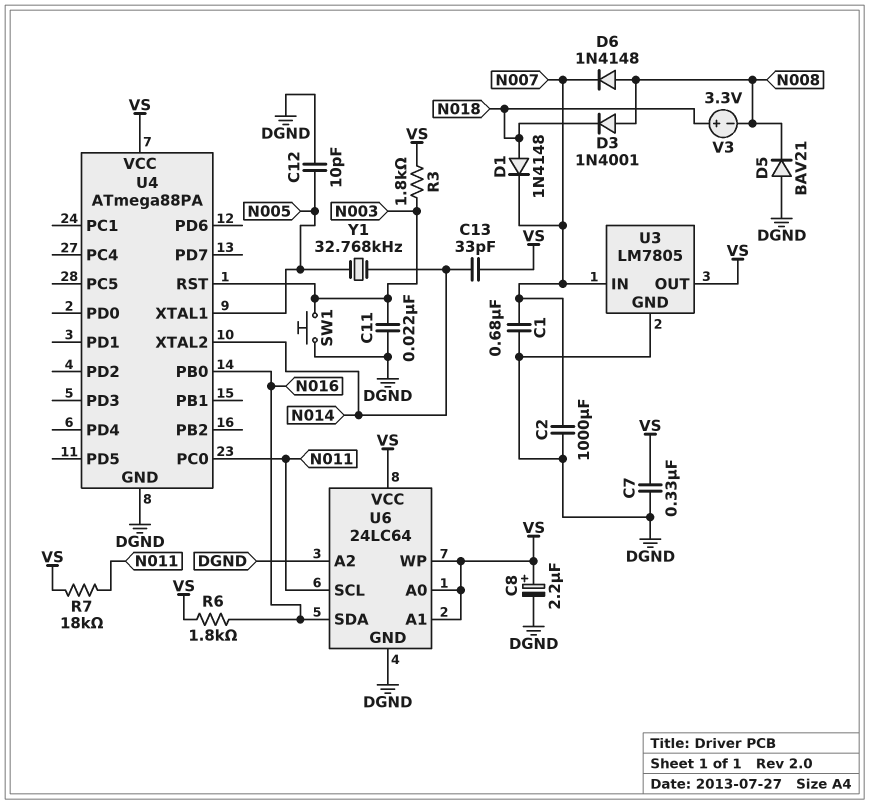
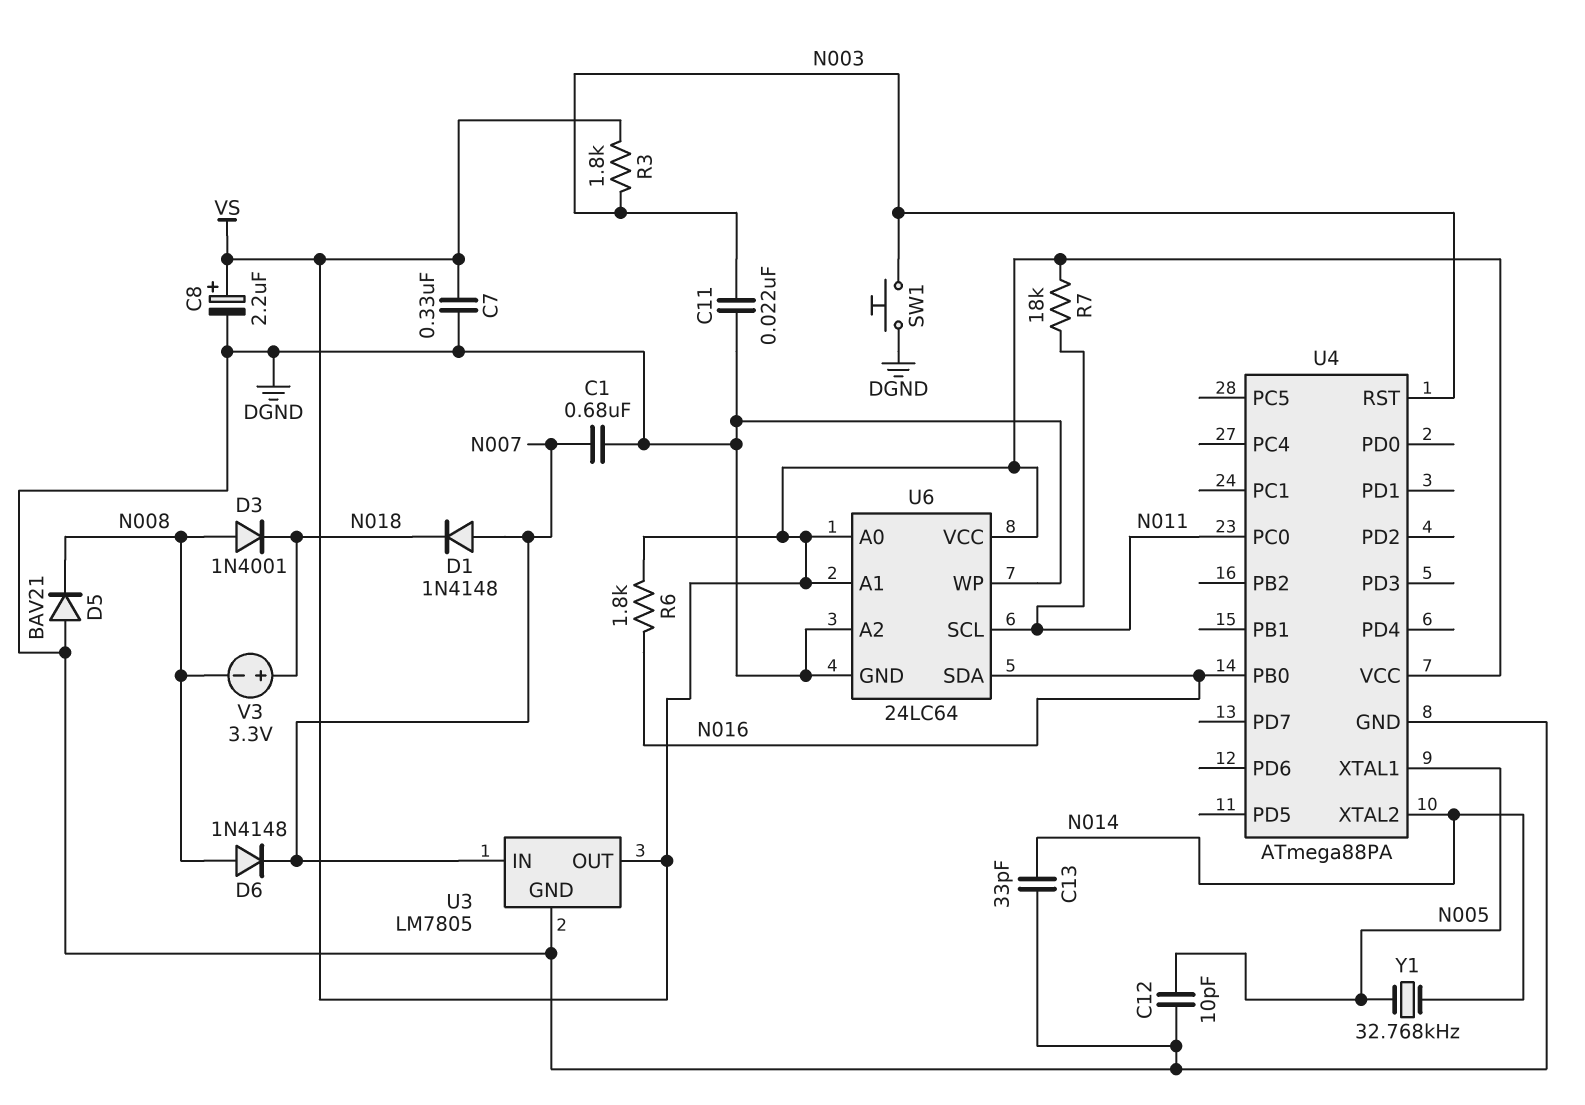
C2: 1000uF (DGND, N007) -> none
C13: 33pF (N014, VS) -> 33pF (DGND, N014)
D1: diode 1N4148 (A N018, K N007) -> diode 1N4148 (A N007, K N018)
U6 pin WP: VS -> DGND

